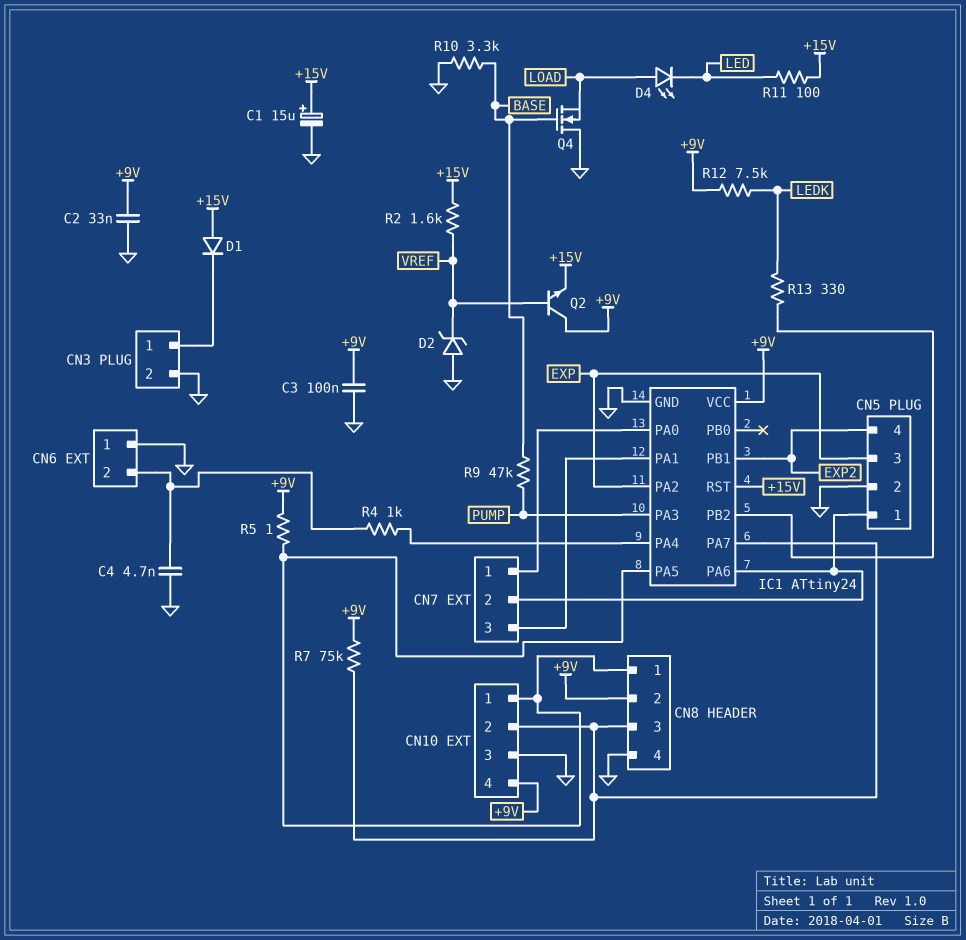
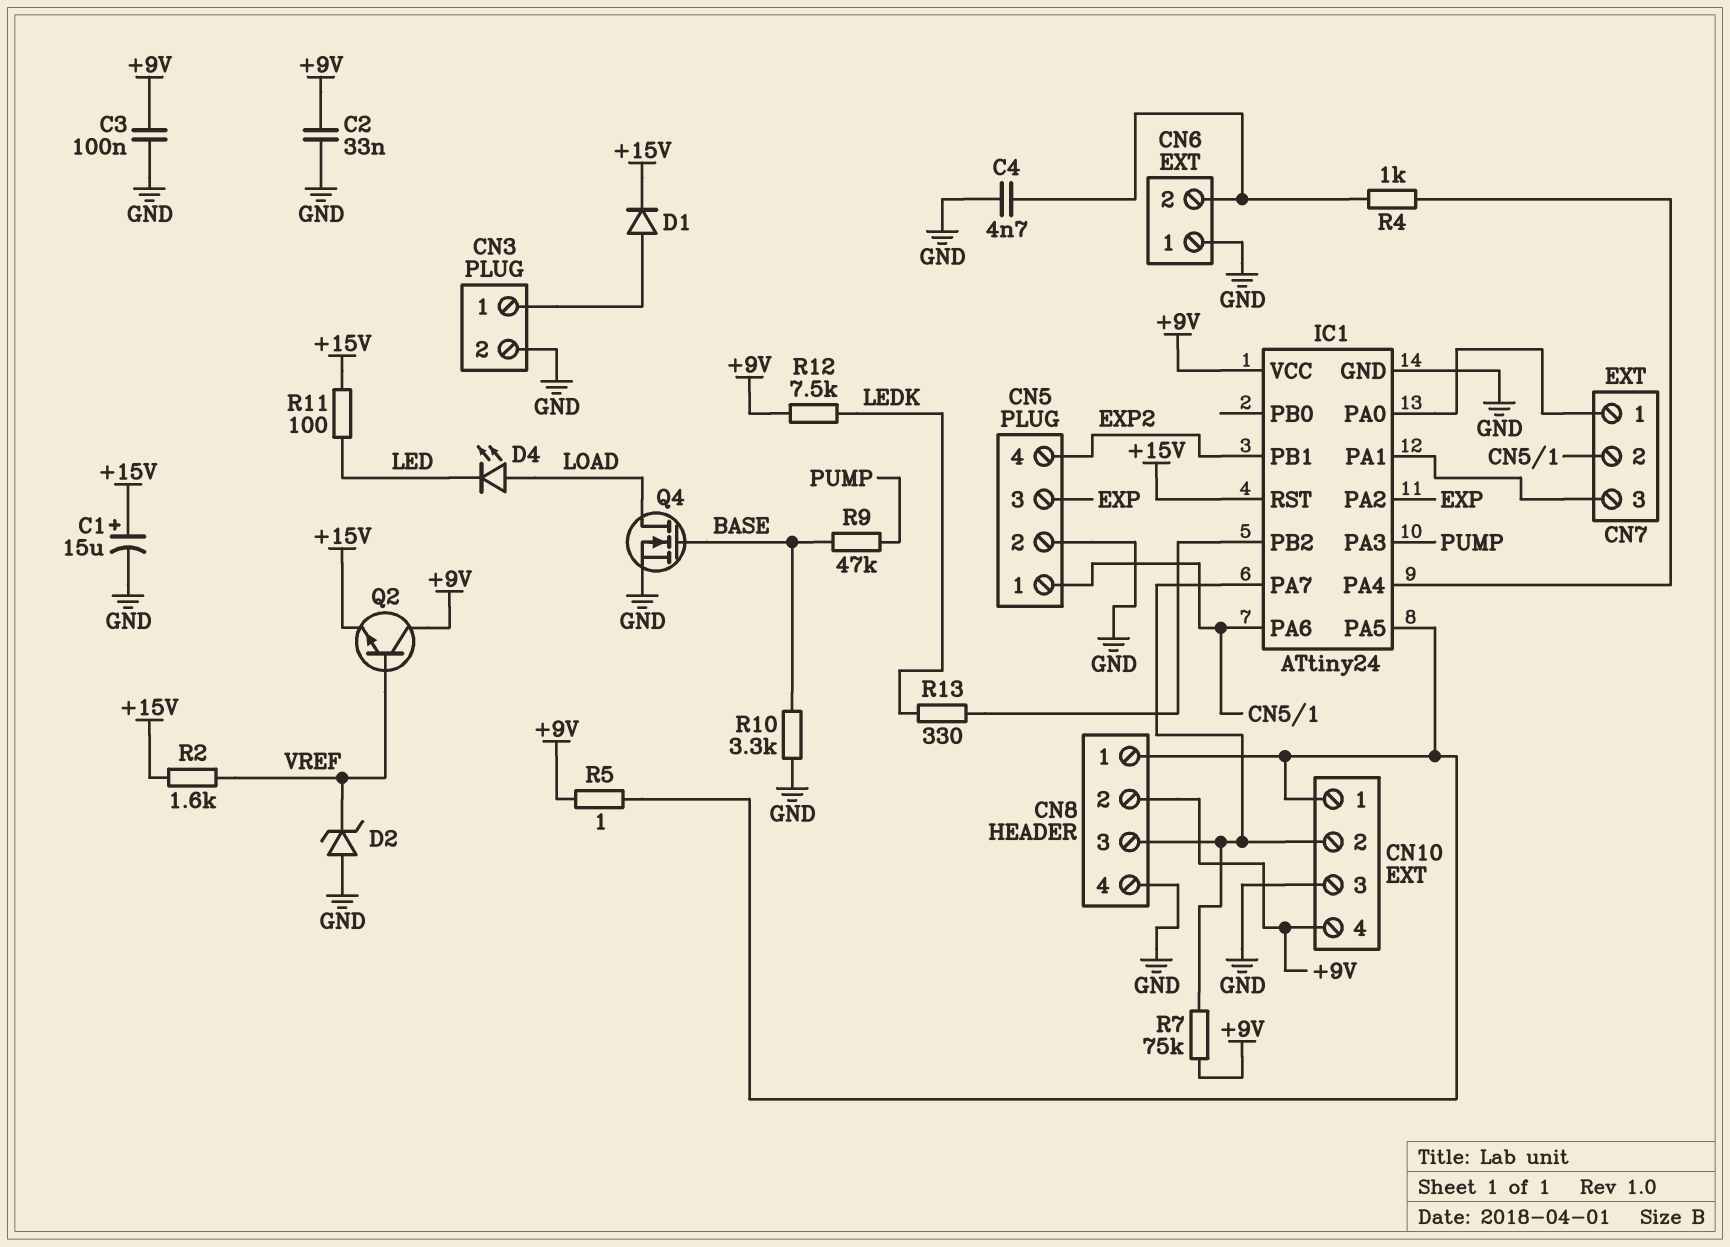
D1: diode (A +15V, K CN3/1) -> diode (A CN3/1, K +15V)
Q4: NMOS (G BASE, D GND, S LOAD) -> NMOS (G BASE, D LOAD, S GND)

